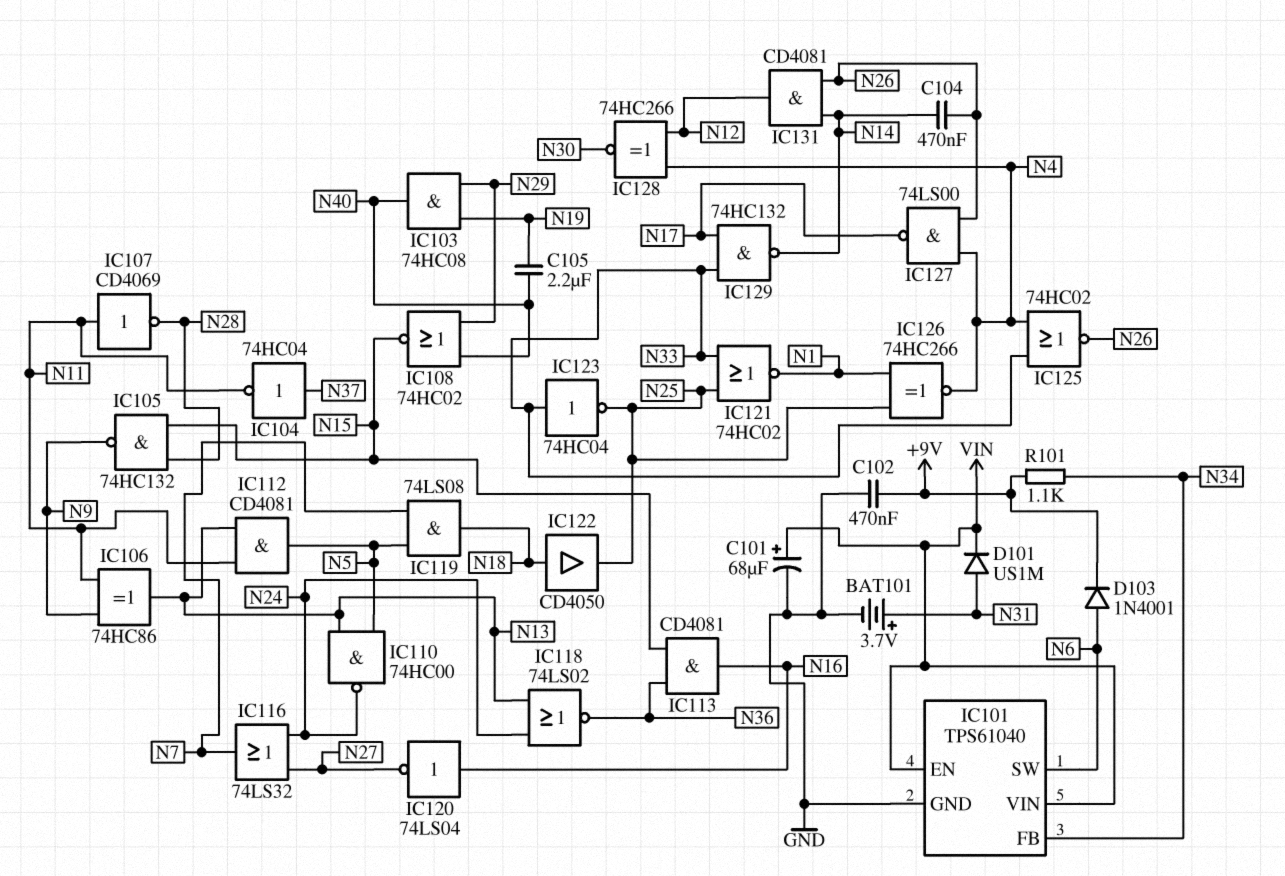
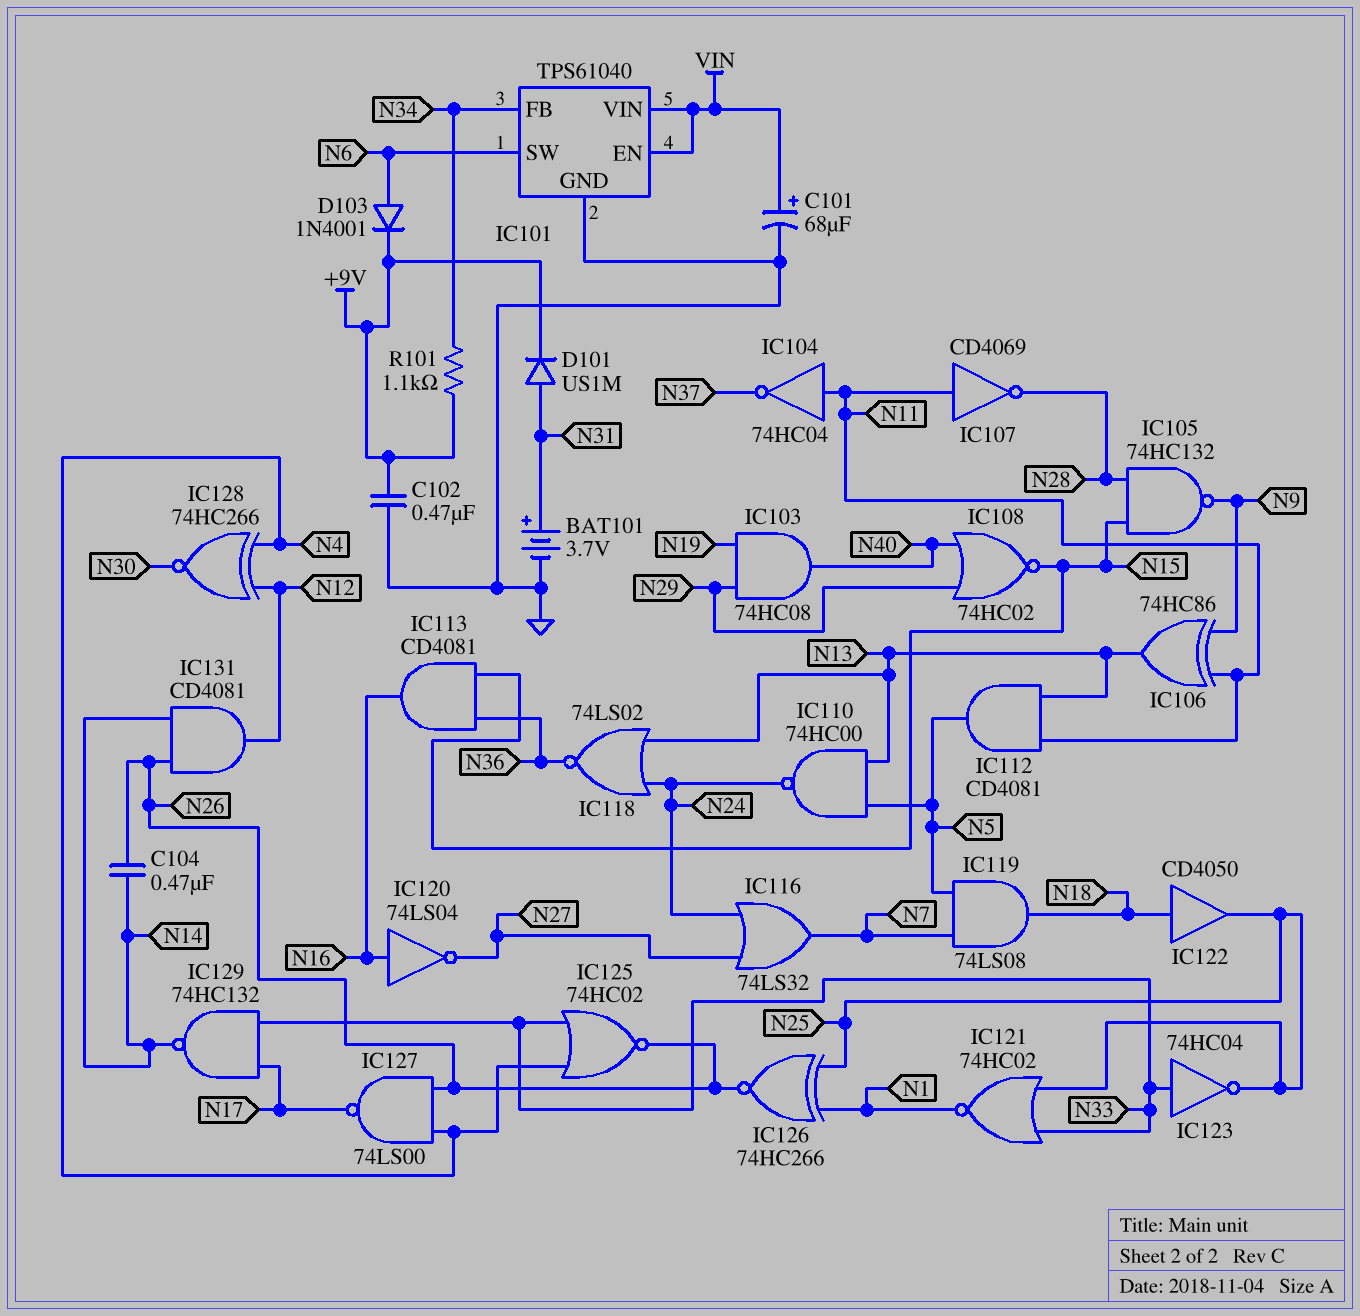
C105: 2.2uF (N19, N40) -> none
D101: diode US1M (A N31, K VIN) -> diode US1M (A N31, K +9V)
IC104: NOT 74HC04 (in N37, out N11) -> NOT 74HC04 (in N11, out N37)
IC126: XNOR 74HC266 (in N1, in N25, out N4) -> XNOR 74HC266 (in N1, in N25, out N26)

